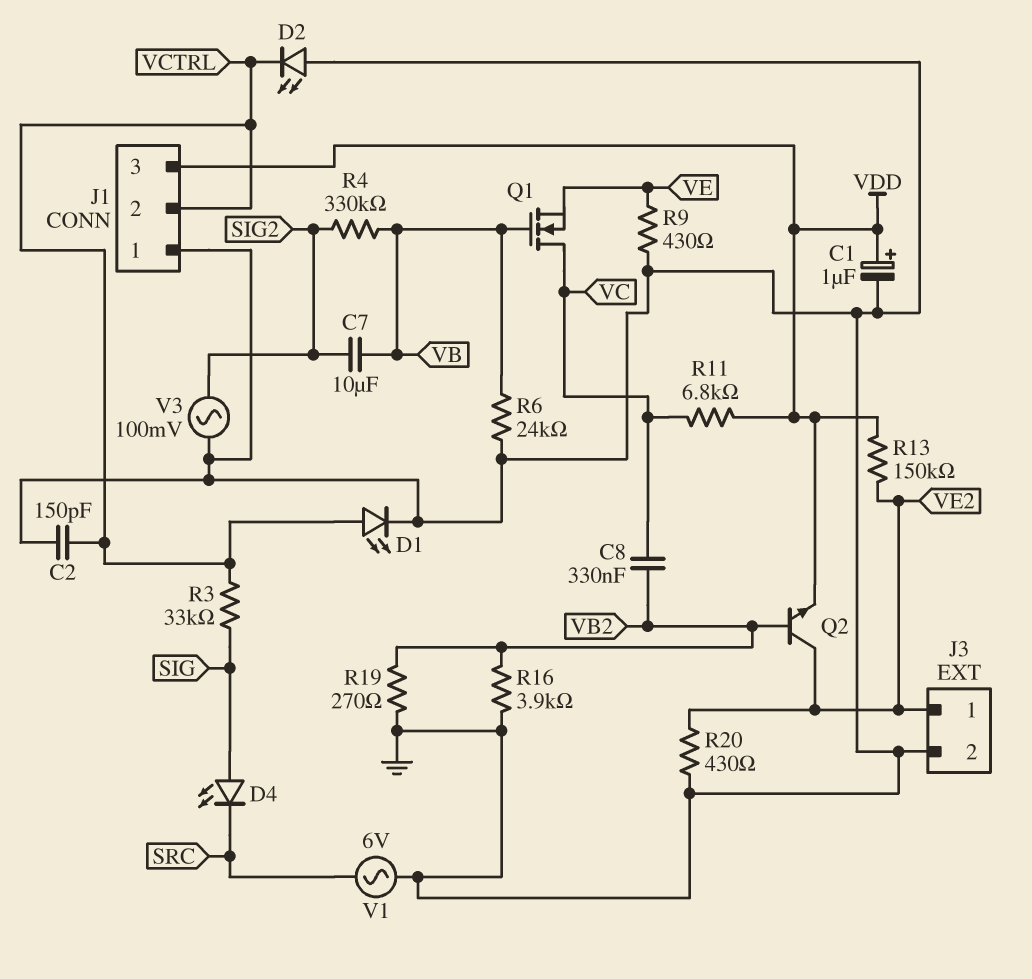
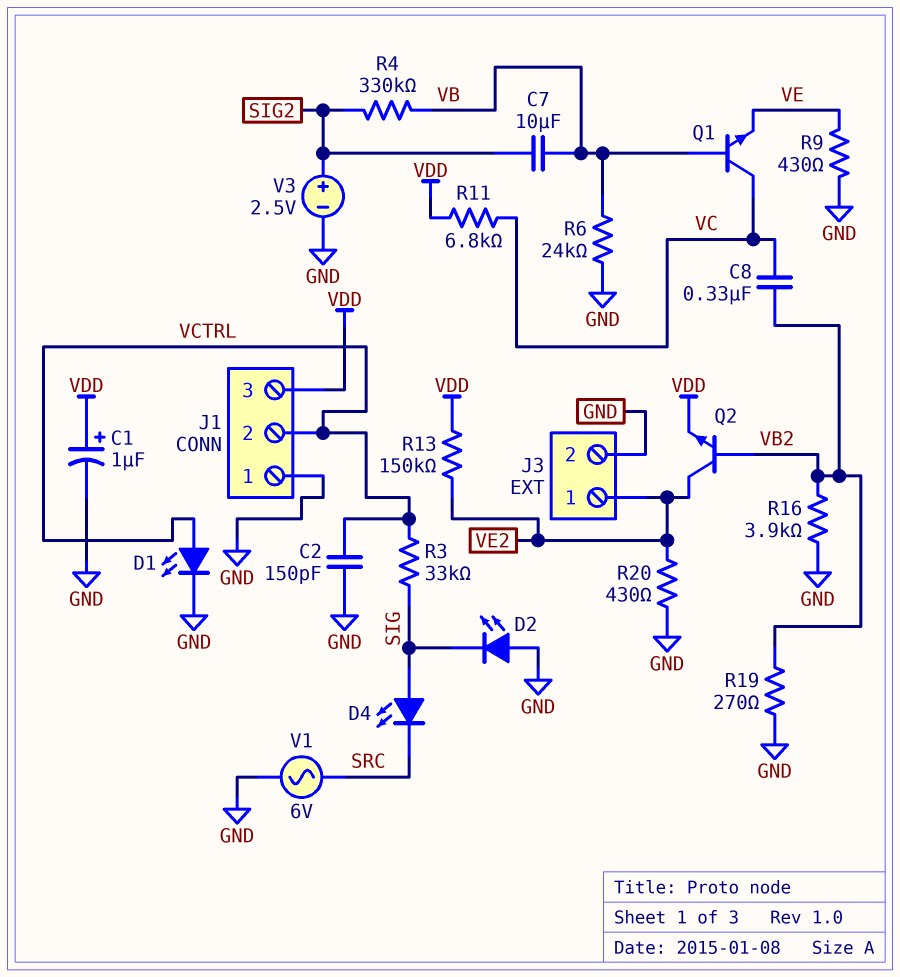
D2: LED (A GND, K VCTRL) -> LED (A GND, K SIG)
Q1: NMOS (G VB, D VC, S VE) -> NPN (B VB, C VC, E VE)
V3: AC 100mV (GND, SIG2) -> 2.5V (plus SIG2, minus GND)

